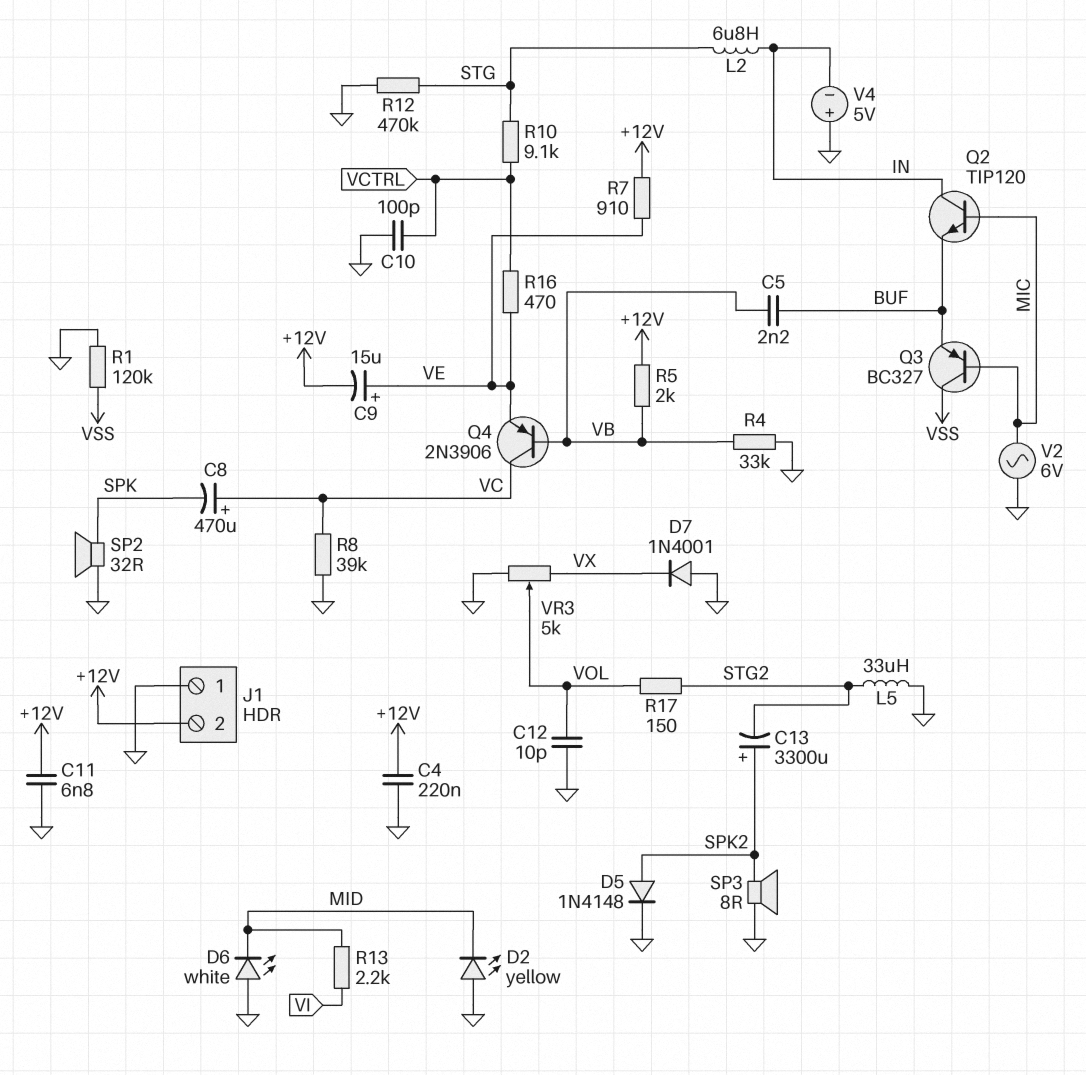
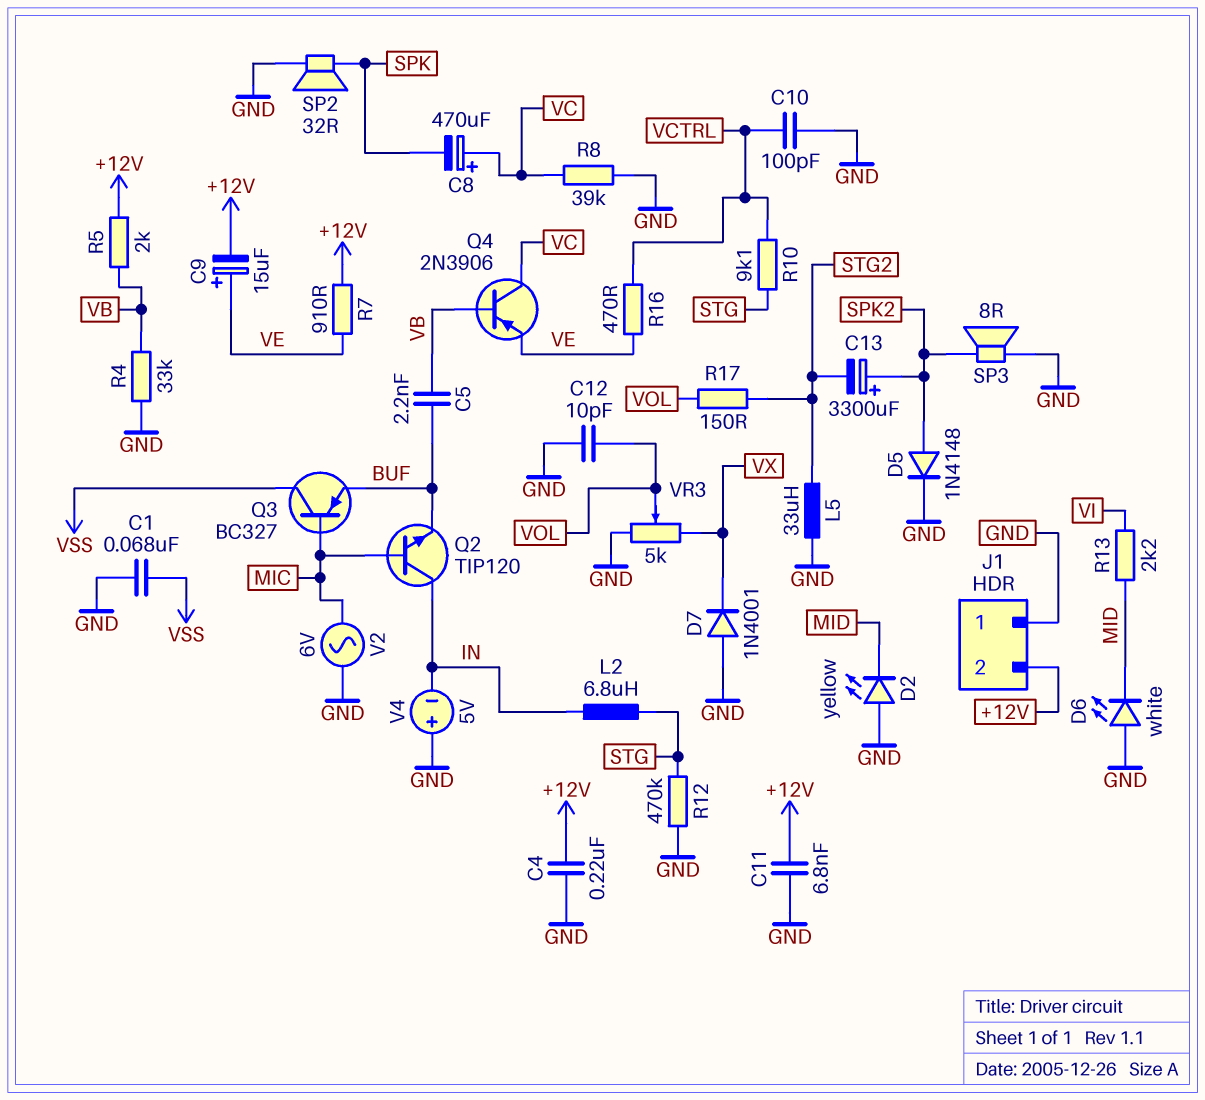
C1: none -> 68nF (GND, VSS)
R1: 120k (GND, VSS) -> none

